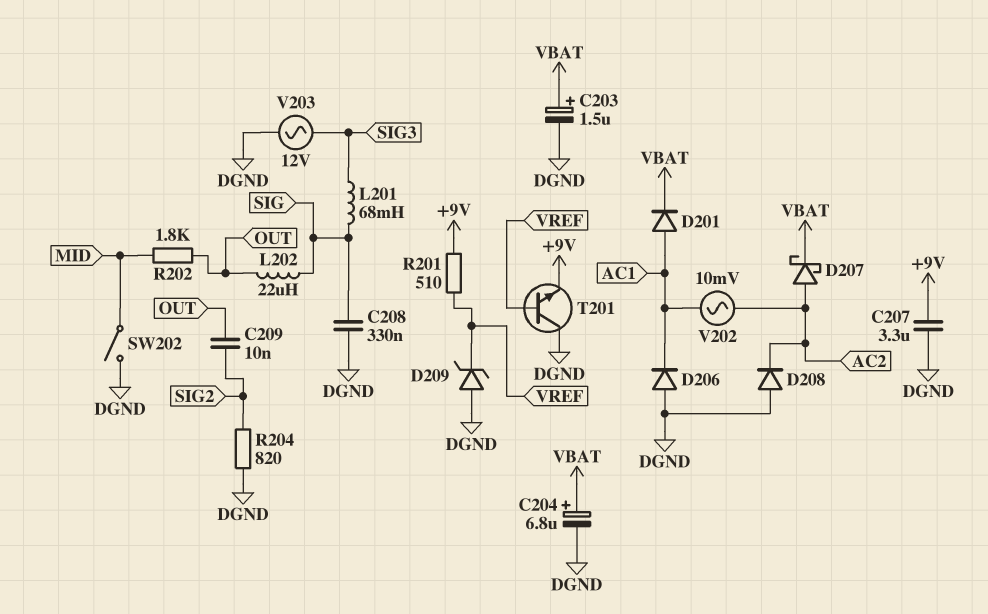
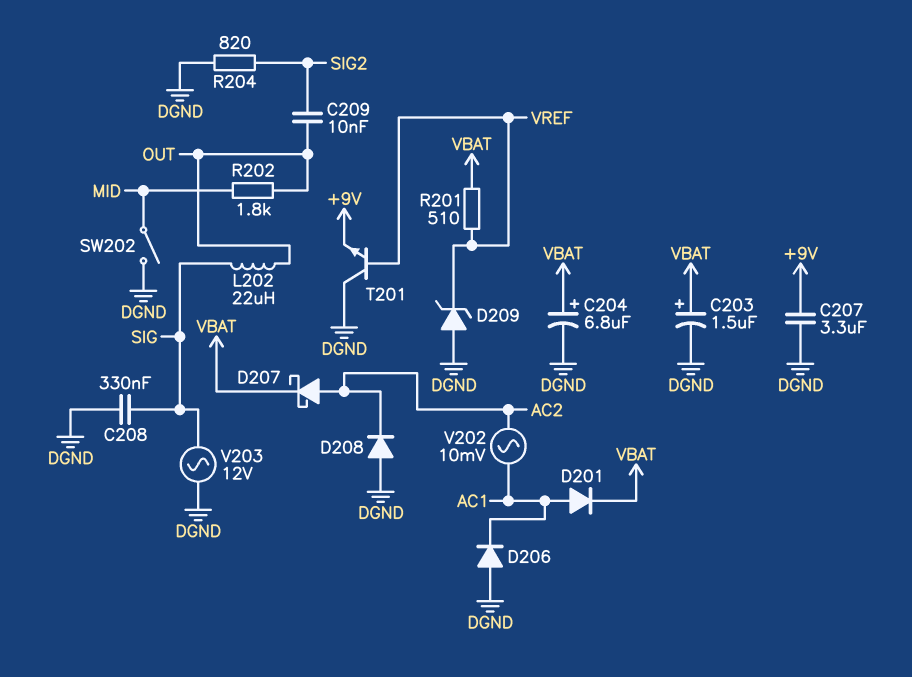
L201: 68mH (SIG, SIG3) -> none
R201: 510 (+9V, VREF) -> 510 (VBAT, VREF)
V203: AC 12V (DGND, SIG3) -> AC 12V (DGND, SIG)

